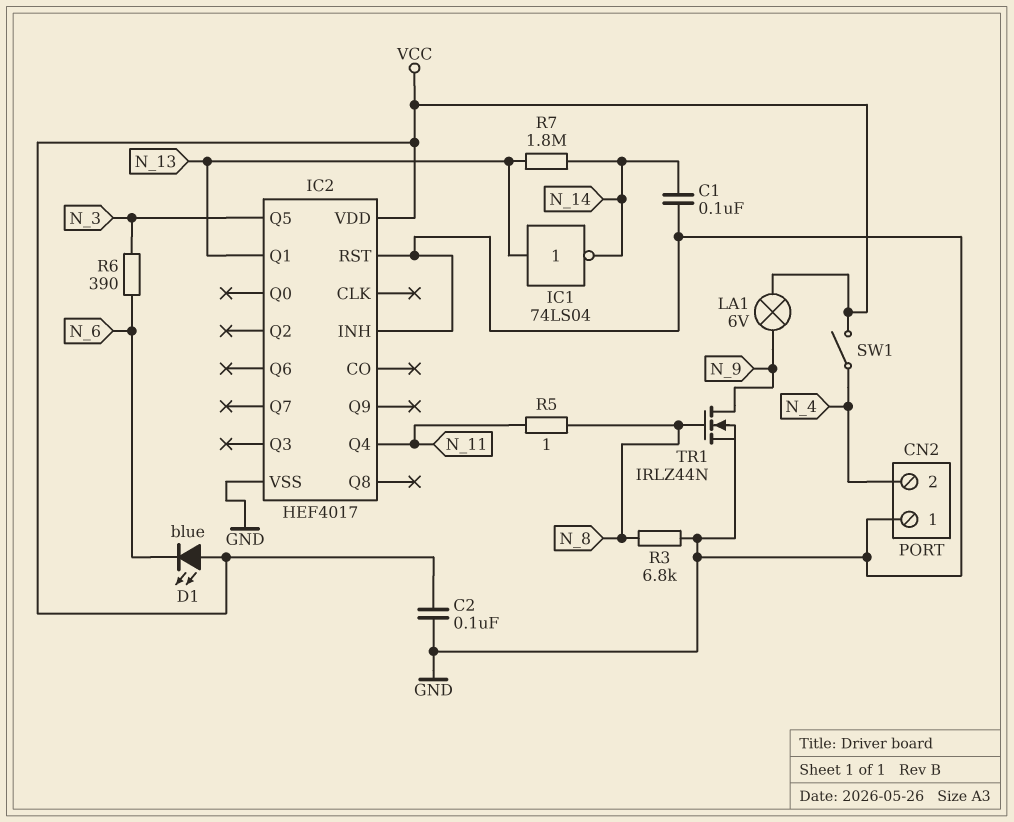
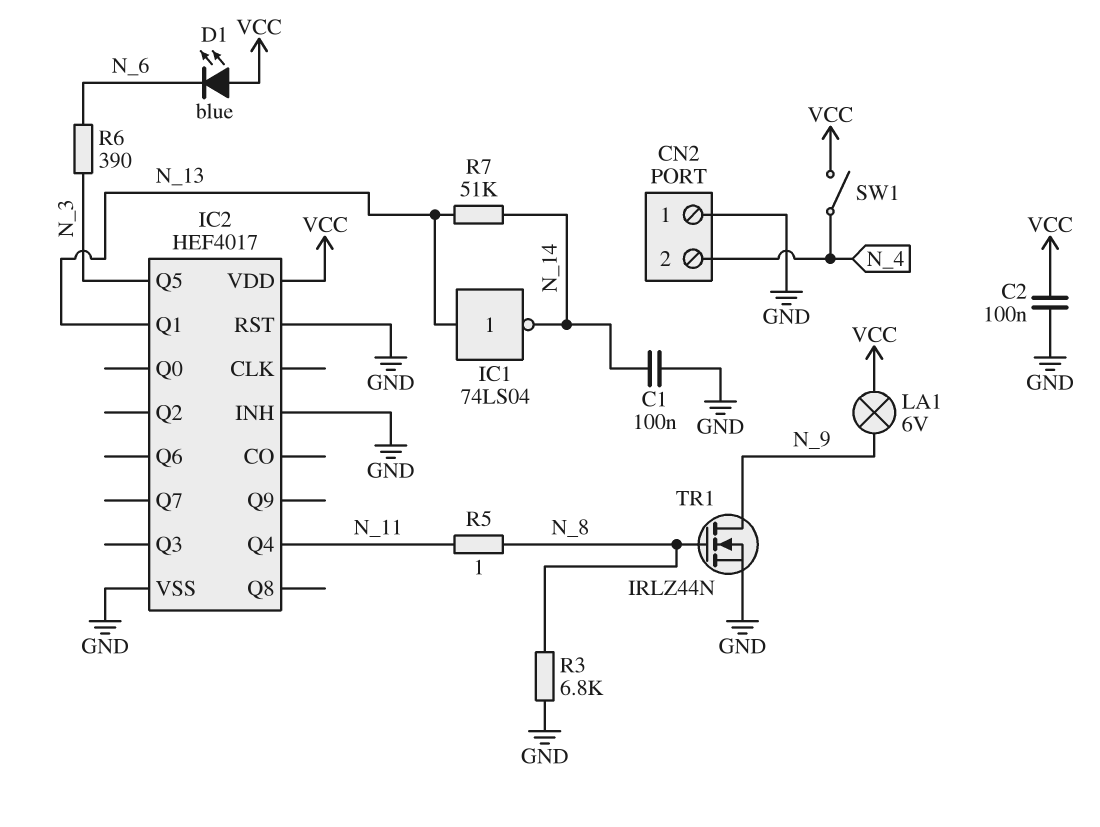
R7: 1.8M (N_13, N_14) -> 51k (N_13, N_14)

